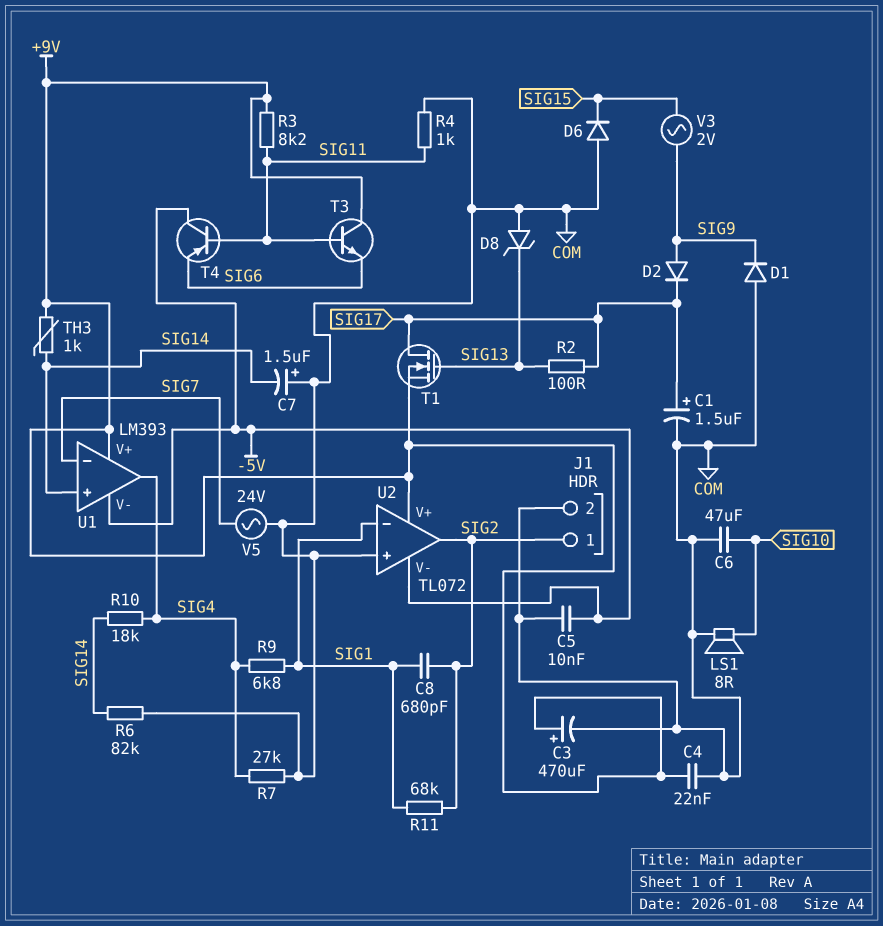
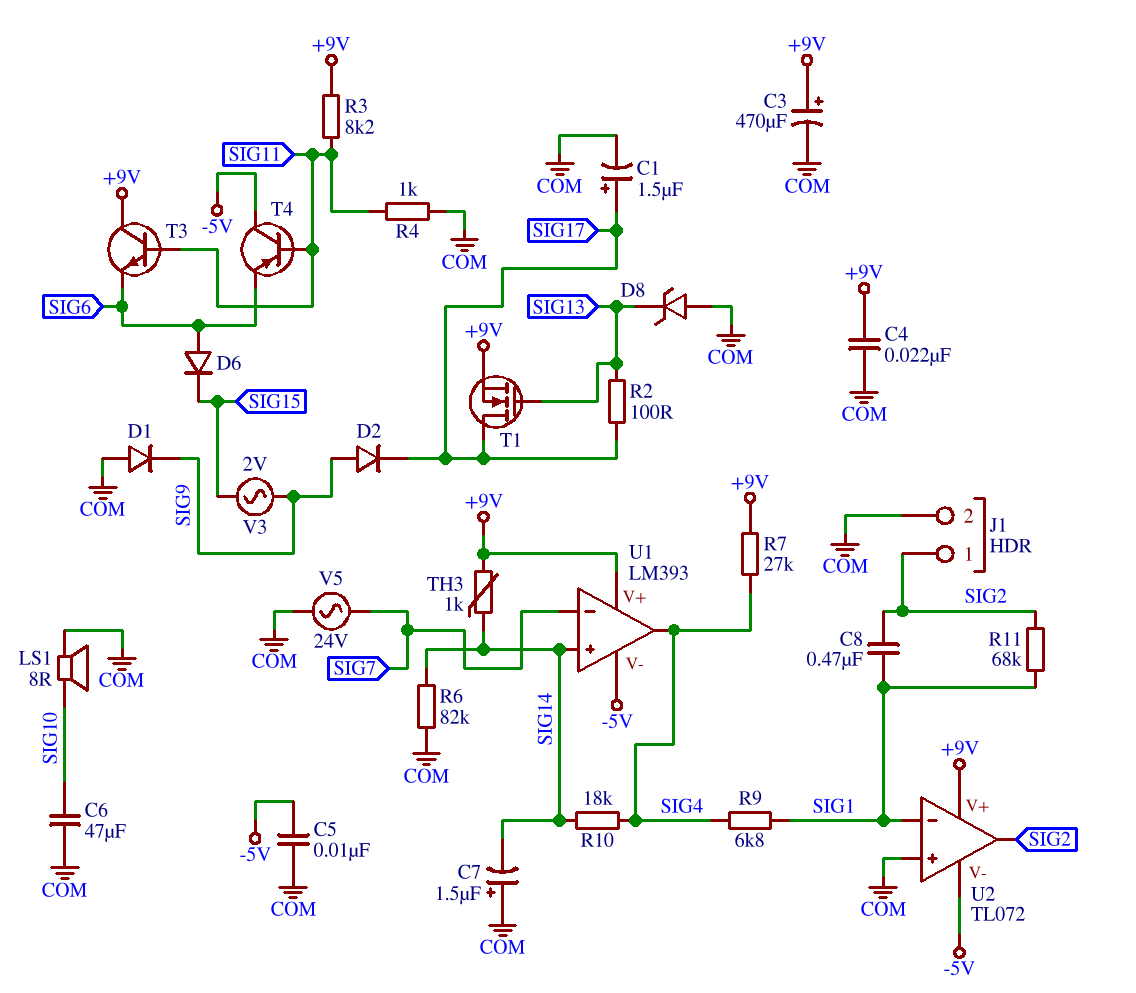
C8: 680pF (SIG1, SIG2) -> 470nF (SIG1, SIG2)
D6: diode (A COM, K SIG15) -> diode (A SIG6, K SIG15)
R7: 27k (COM, SIG4) -> 27k (+9V, SIG4)

